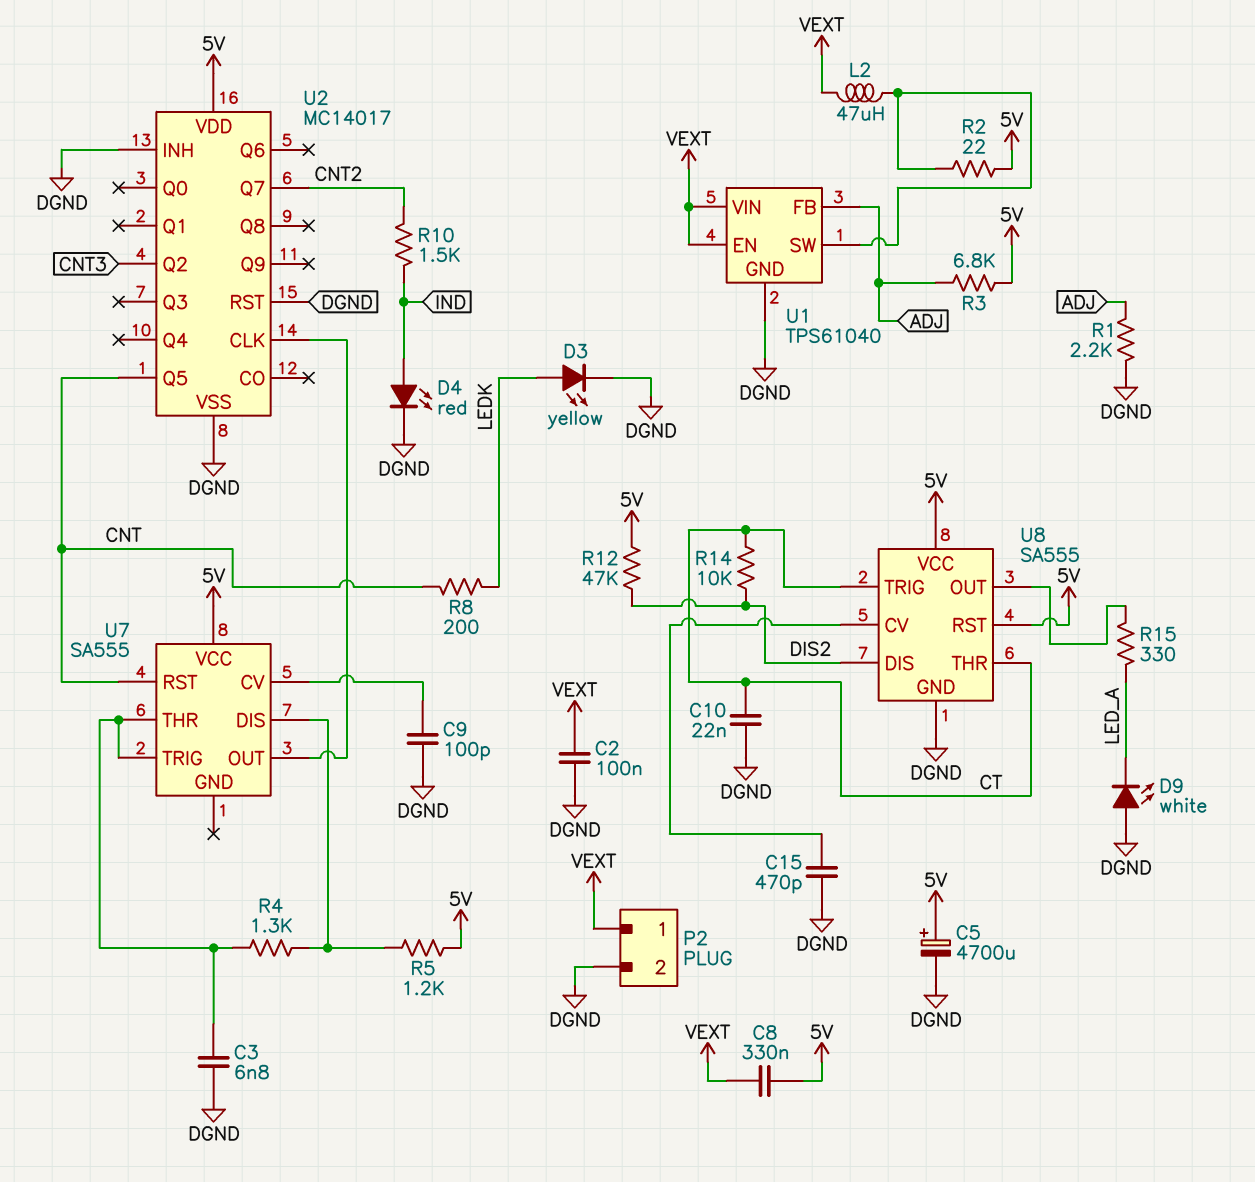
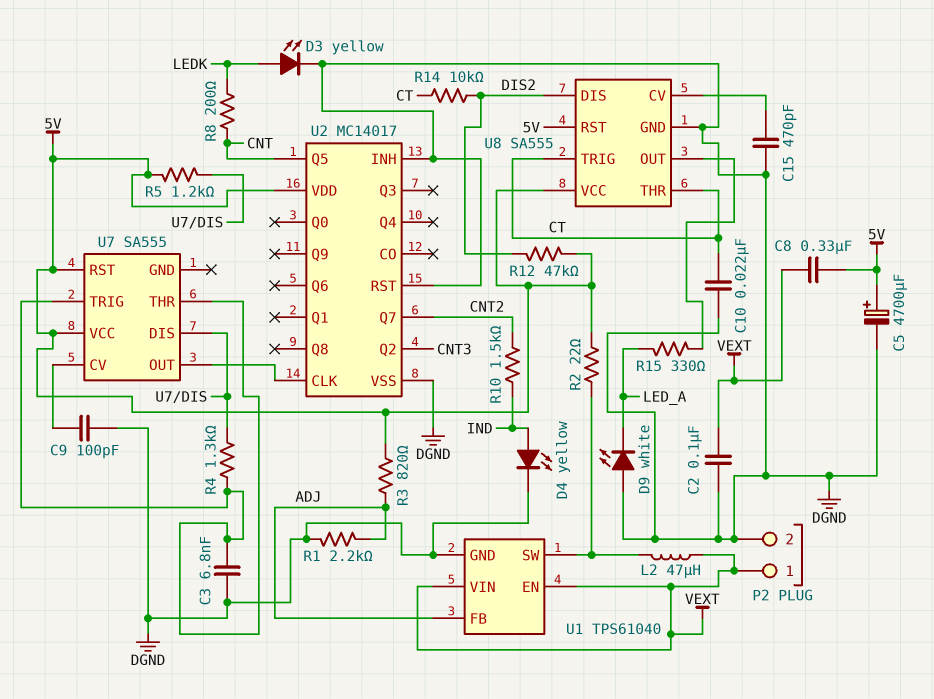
D4: LED red (A IND, K DGND) -> LED yellow (A IND, K DGND)
R3: 6.8k (5V, ADJ) -> 820 (5V, ADJ)
U7 pin RST: CNT -> 5V

